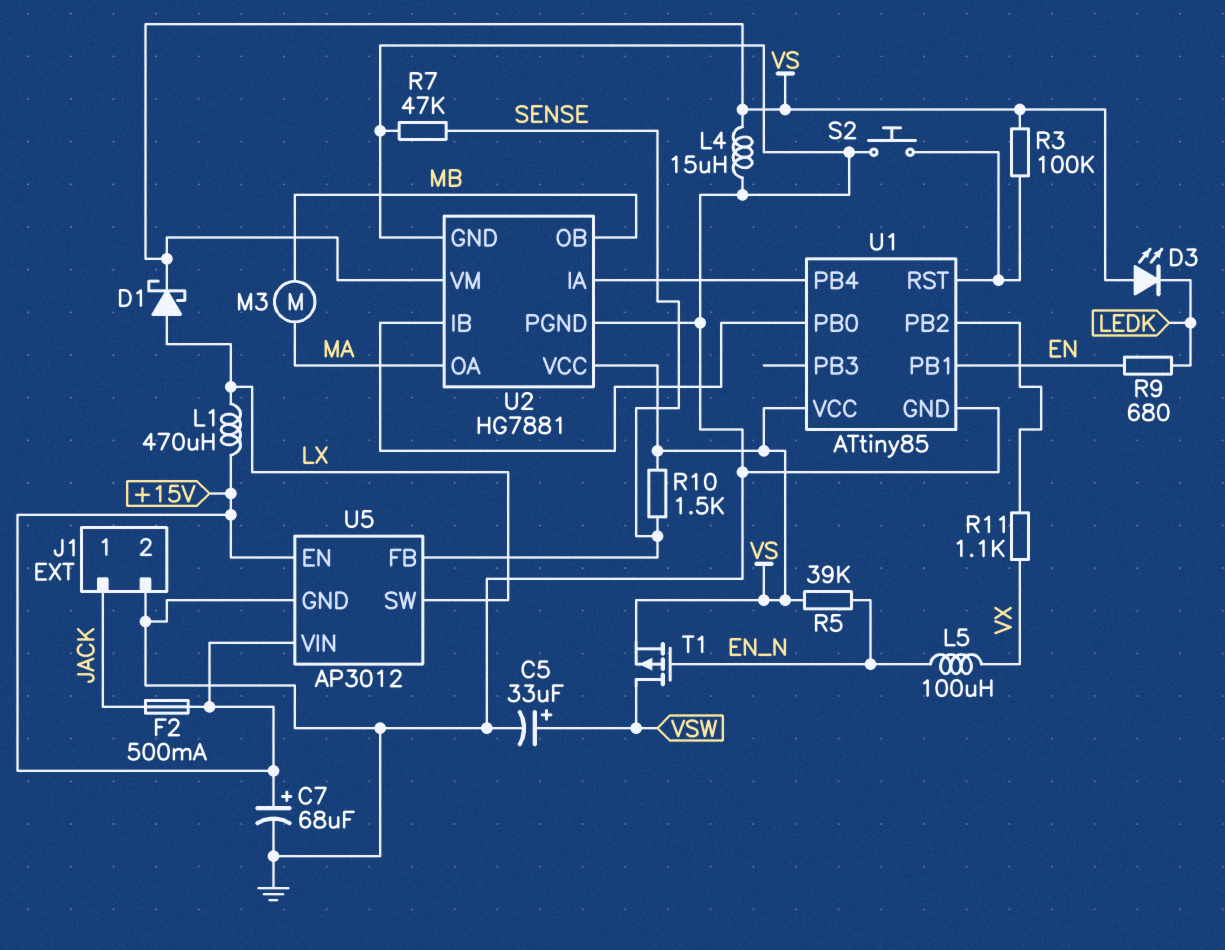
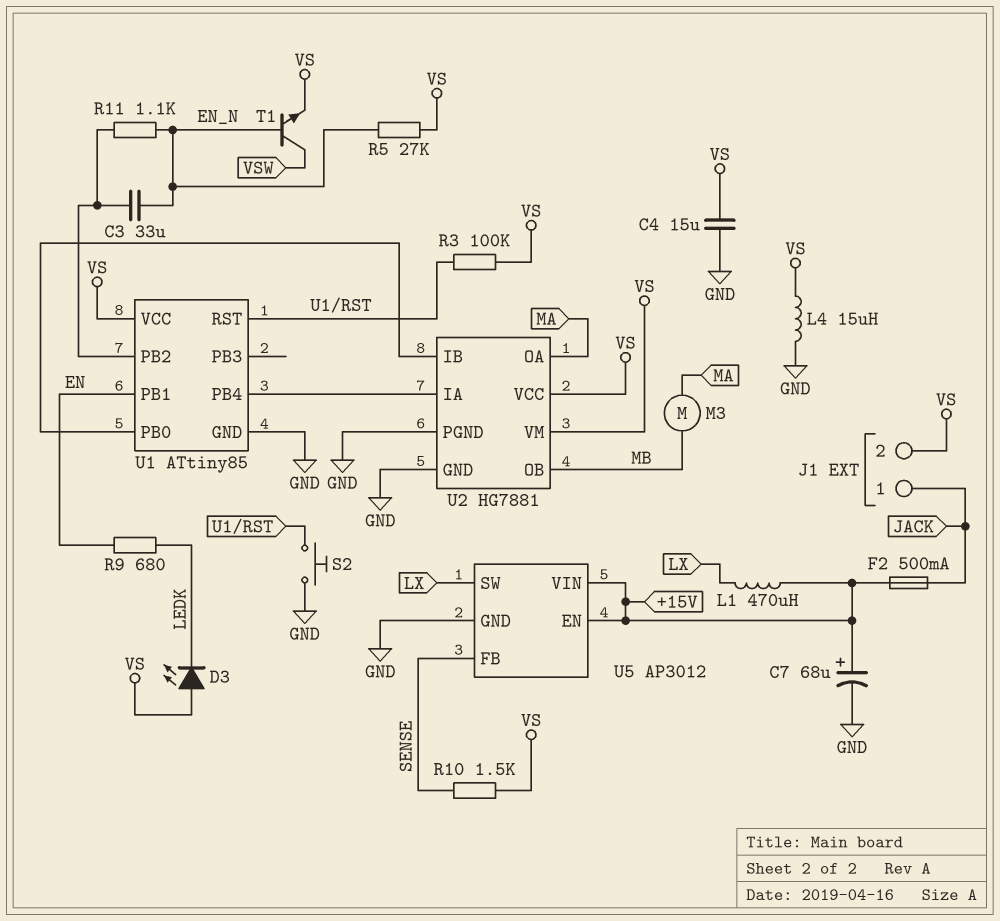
C3: none -> 33uF (EN_N, U1/PB2)
C4: none -> 15uF (GND, VS)
C5: 33uF (plus VSW, minus GND) -> none
D1: schottky (A LX, K VS) -> none
J1 pin 2: GND -> VS
L5: 100uH (EN_N, VX) -> none
R5: 39k (EN_N, VS) -> 27k (EN_N, VS)
R7: 47k (GND, SENSE) -> none
R11: 1.1k (U1/PB2, VX) -> 1.1k (EN_N, U1/PB2)
T1: PMOS (G EN_N, D VSW, S VS) -> NPN (B EN_N, C VSW, E VS)

